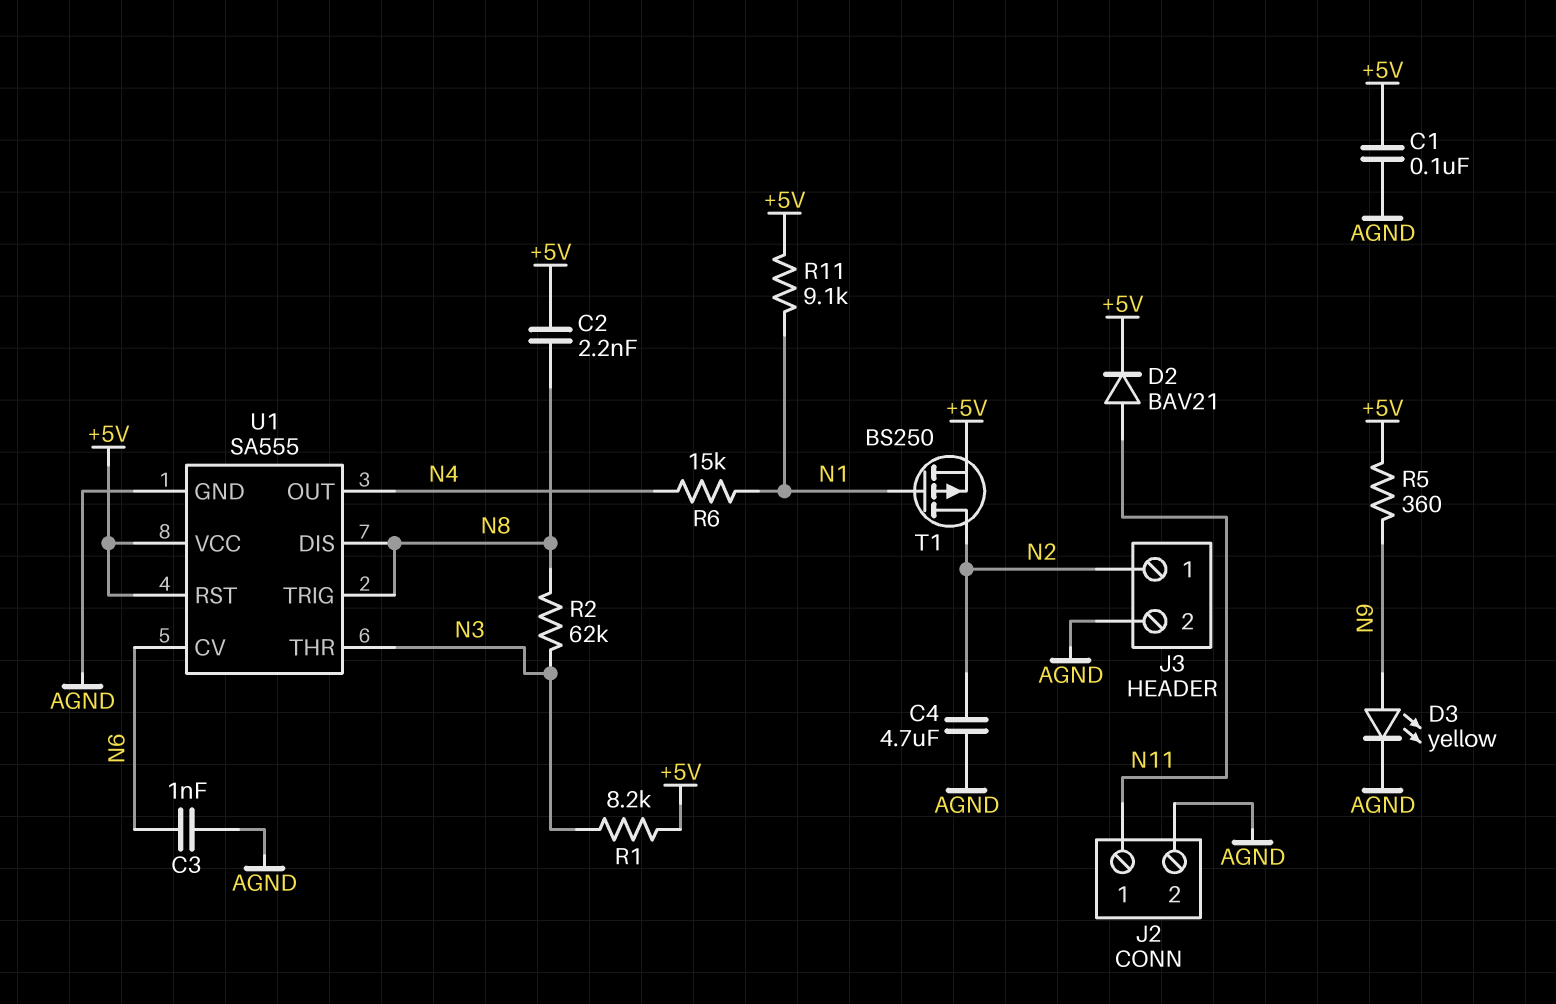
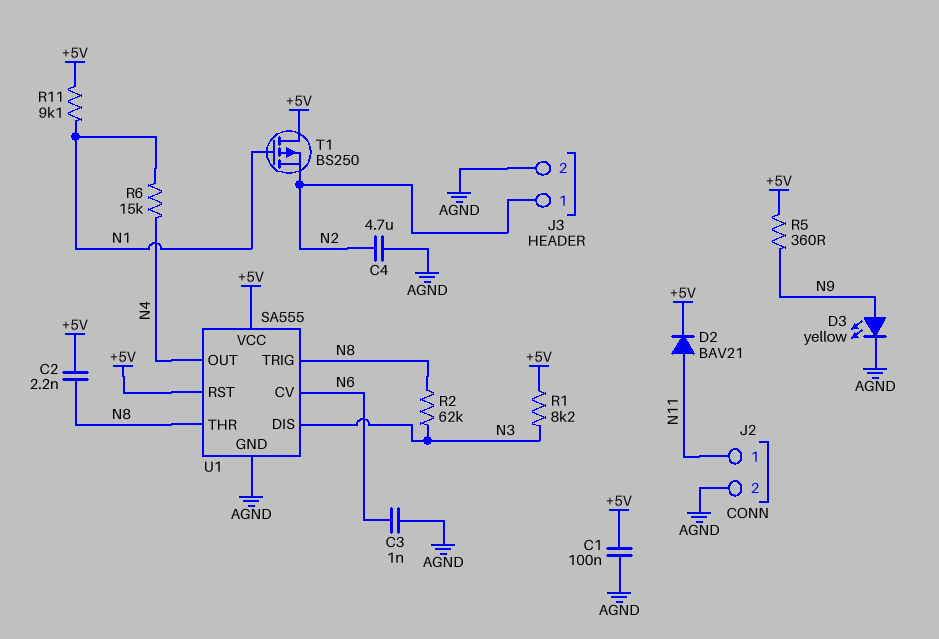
T1: PMOS BS250 (G N1, D N2, S +5V) -> PMOS BS250 (G N1, D +5V, S N2)
U1 pin DIS: N8 -> N3
U1 pin THR: N3 -> N8

